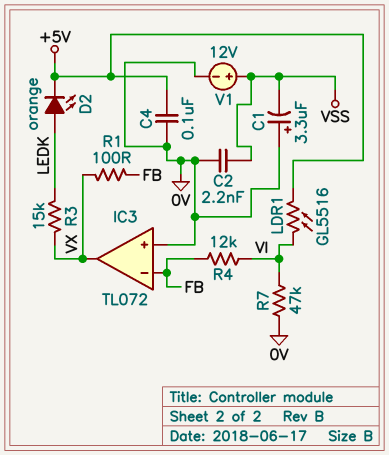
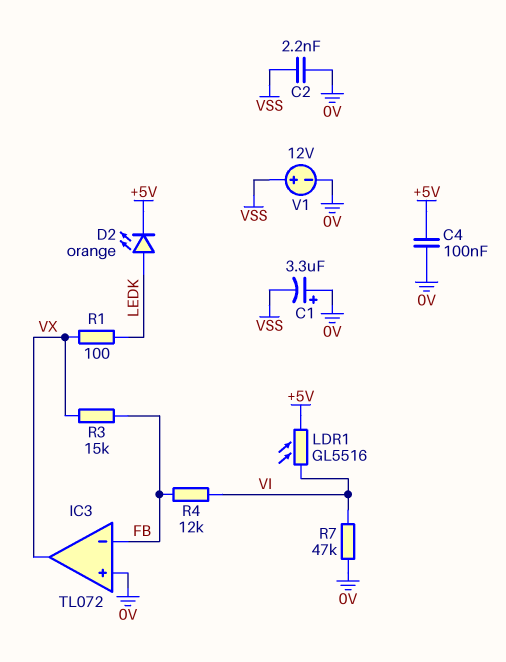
R1: 100 (FB, VX) -> 100 (LEDK, VX)
R3: 15k (LEDK, VX) -> 15k (FB, VX)

